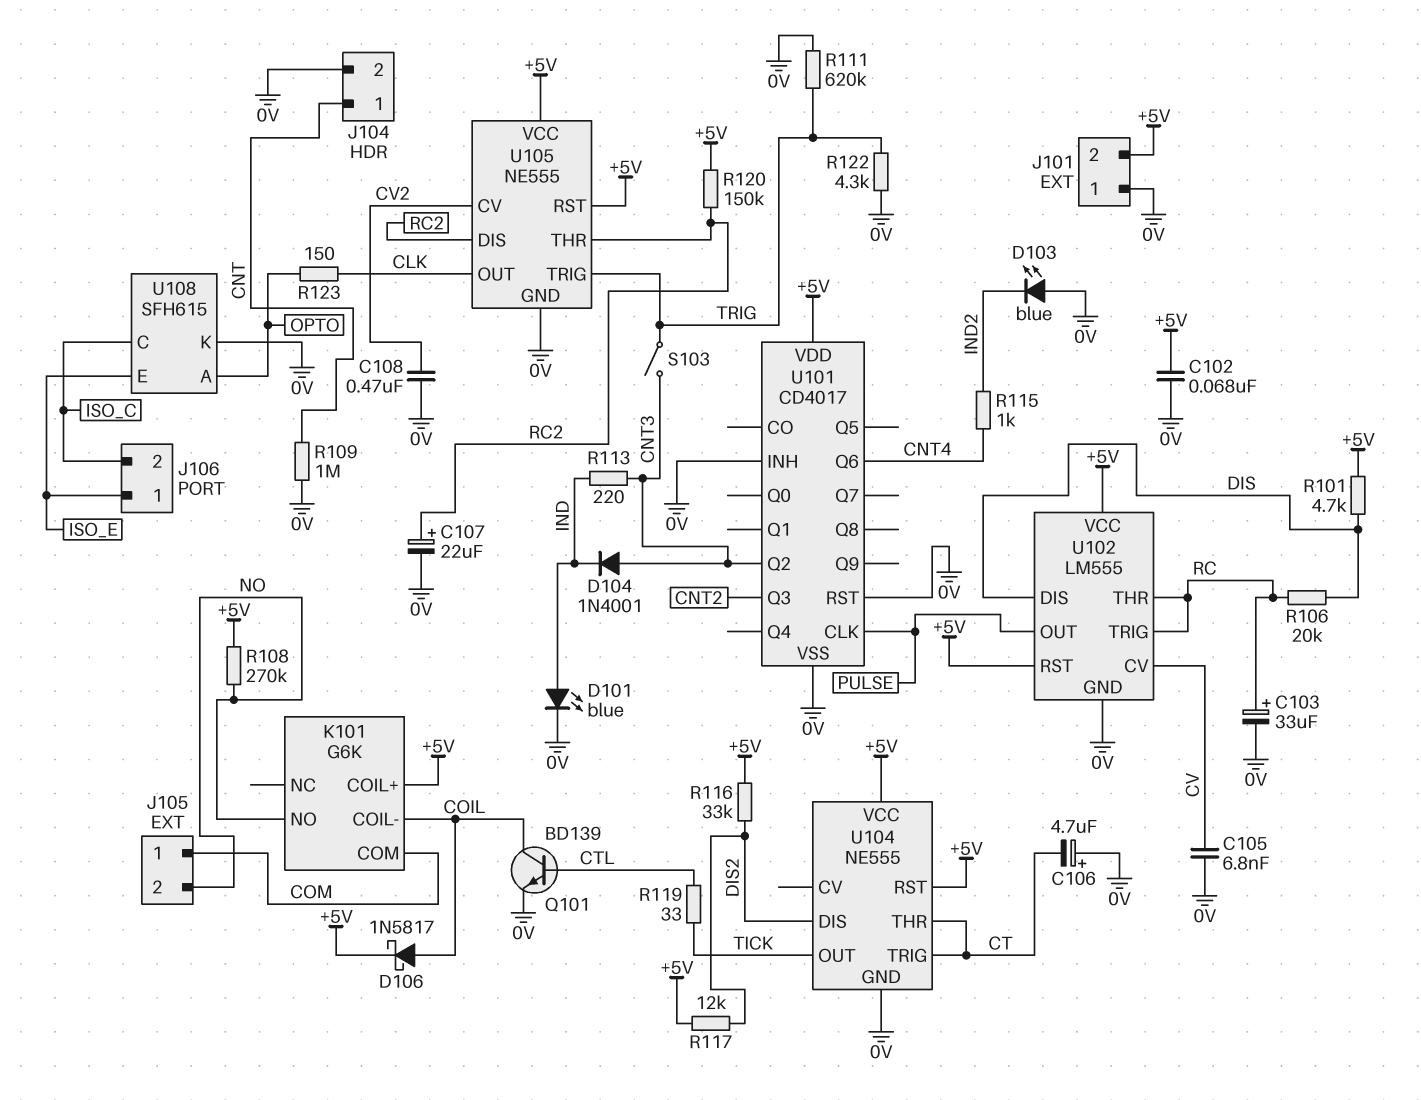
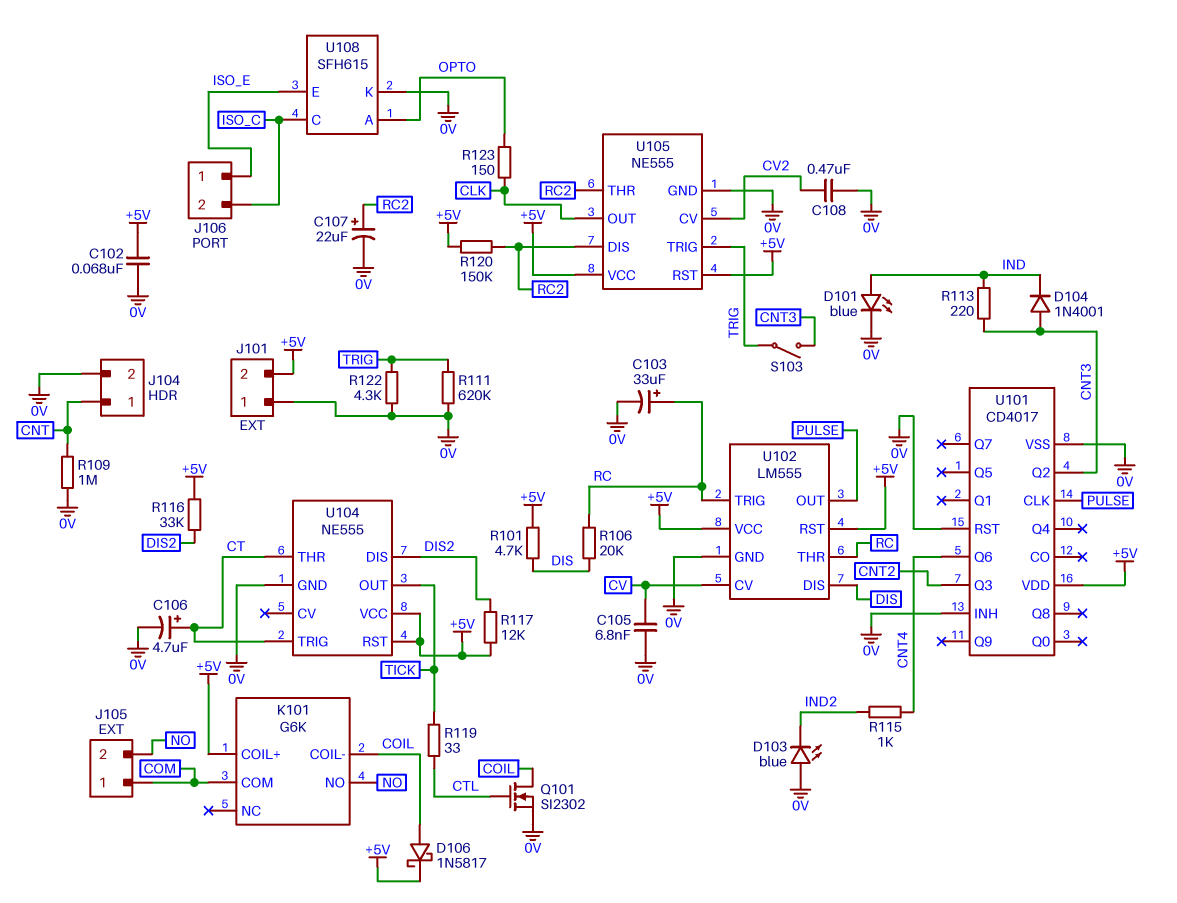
C106: 4.7uF (plus 0V, minus CT) -> 4.7uF (plus CT, minus 0V)
Q101: NPN BD139 (B CTL, C COIL, E 0V) -> NMOS SI2302 (G CTL, D COIL, S 0V)
R108: 270k (+5V, NO) -> none

